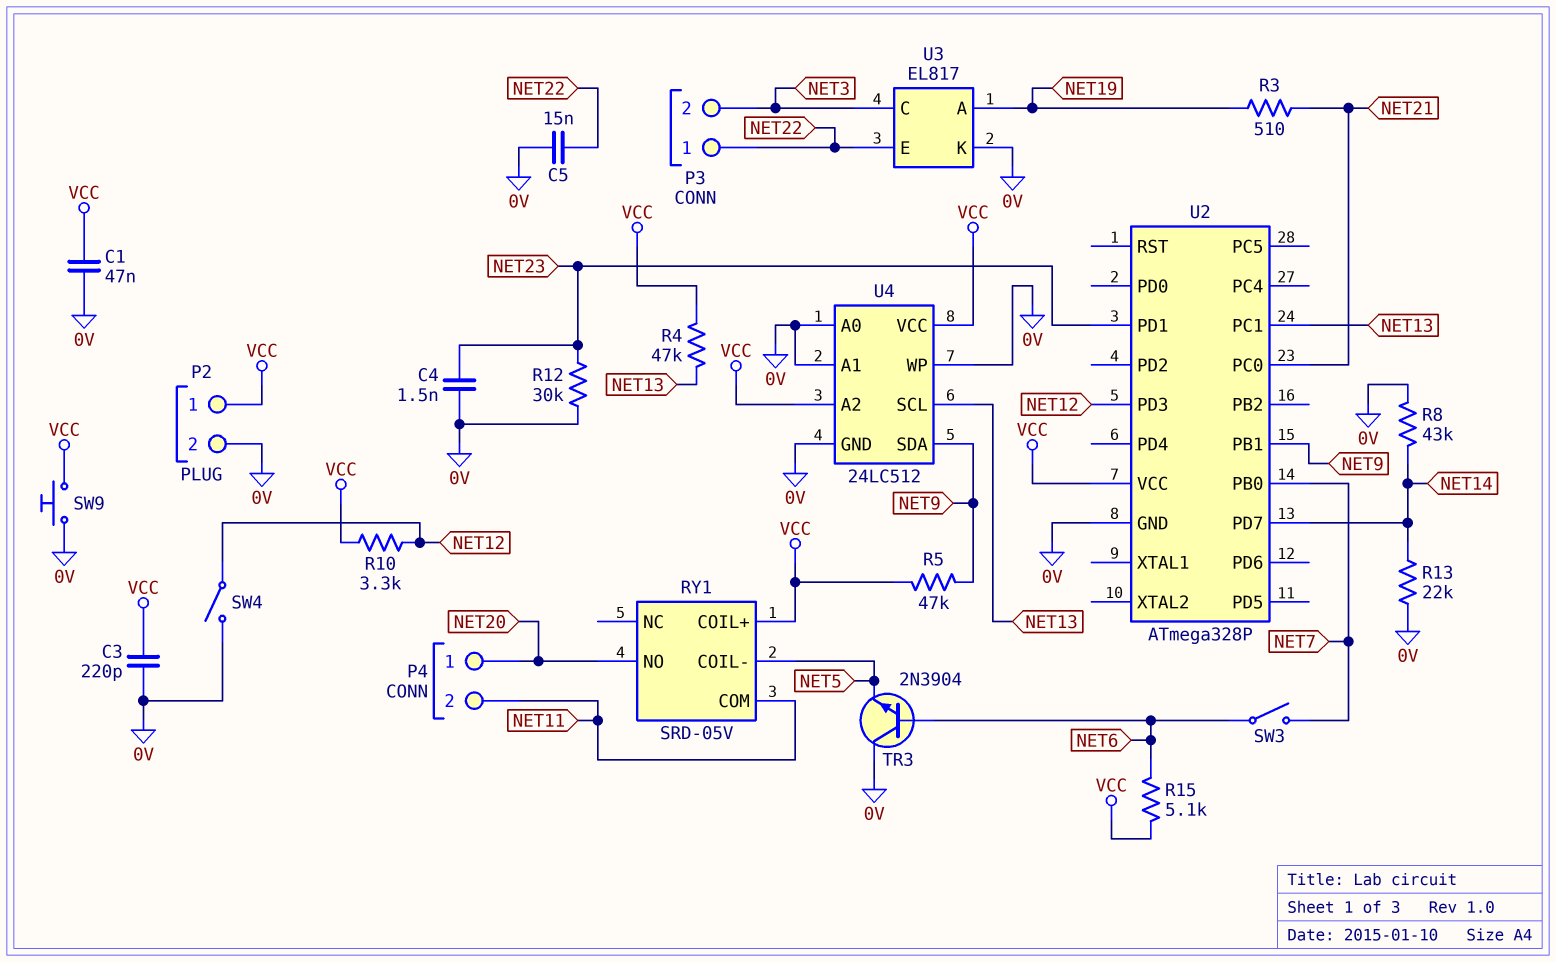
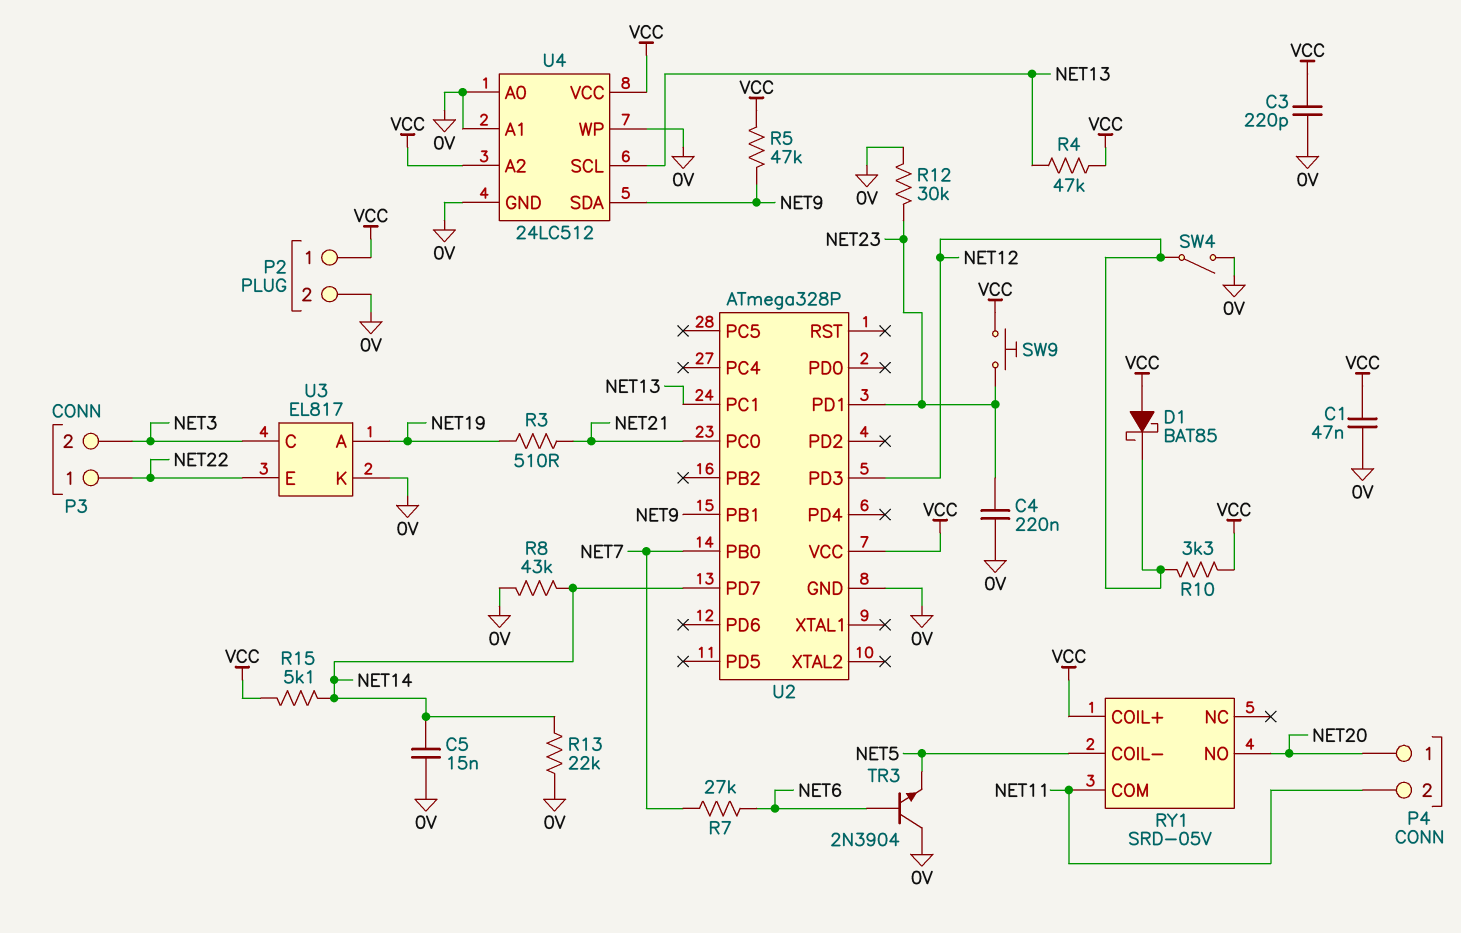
C4: 1.5nF (0V, NET23) -> 220nF (0V, NET23)
C5: 15nF (0V, NET22) -> 15nF (0V, NET14)
D1: none -> schottky BAT85 (A VCC, K NET12)
R7: none -> 27k (NET6, NET7)
R15: 5.1k (NET6, VCC) -> 5.1k (NET14, VCC)
SW3: switch (NET6, NET7) -> none
SW9: button (0V, VCC) -> button (NET23, VCC)

